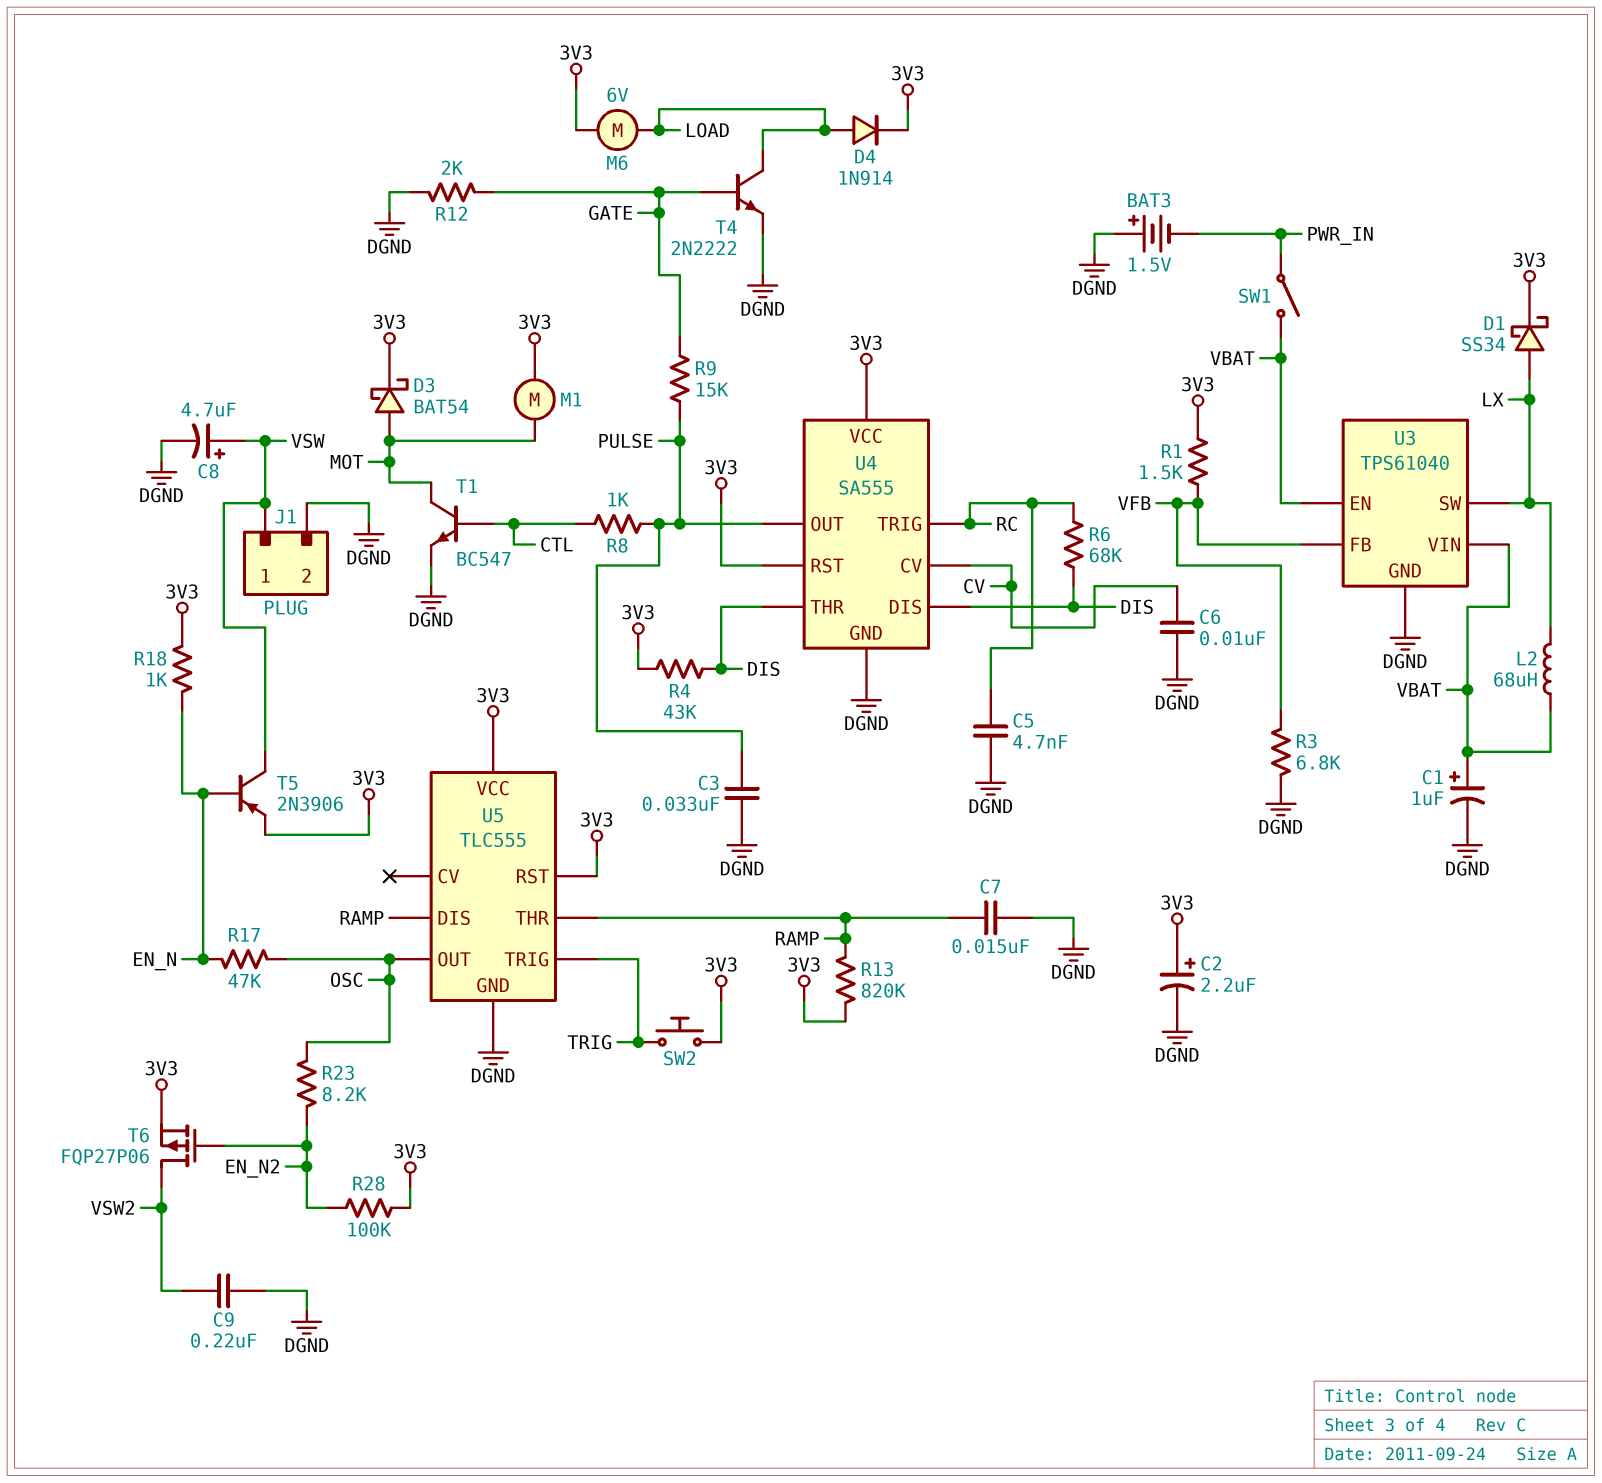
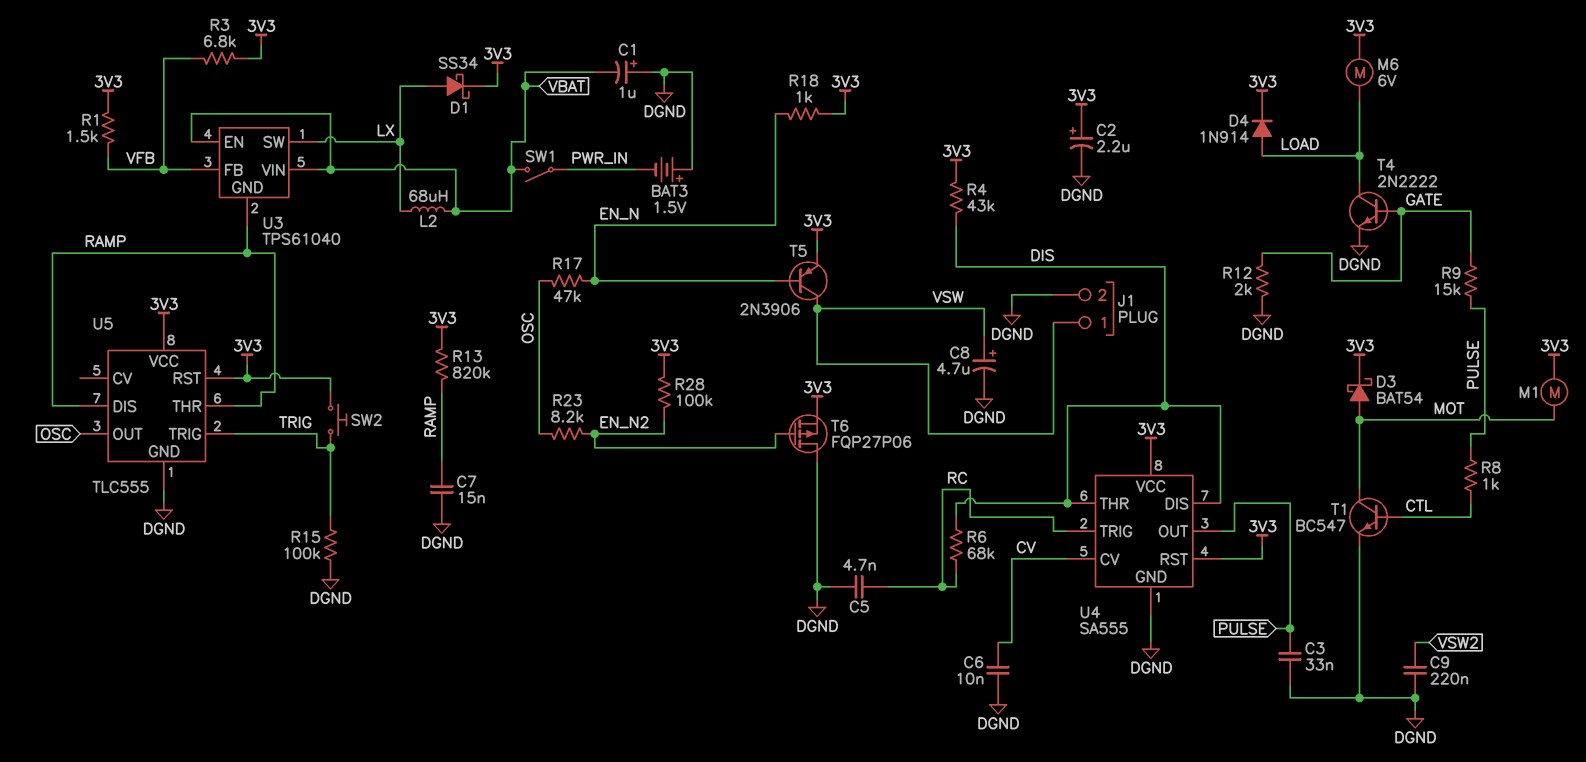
C1: 1uF (plus VBAT, minus DGND) -> 1uF (plus DGND, minus VBAT)
R3: 6.8k (DGND, VFB) -> 6.8k (3V3, VFB)
R15: none -> 100k (DGND, TRIG)
T6: PMOS FQP27P06 (G EN_N2, D VSW2, S 3V3) -> PMOS FQP27P06 (G EN_N2, D DGND, S 3V3)
U3 pin GND: DGND -> RAMP

